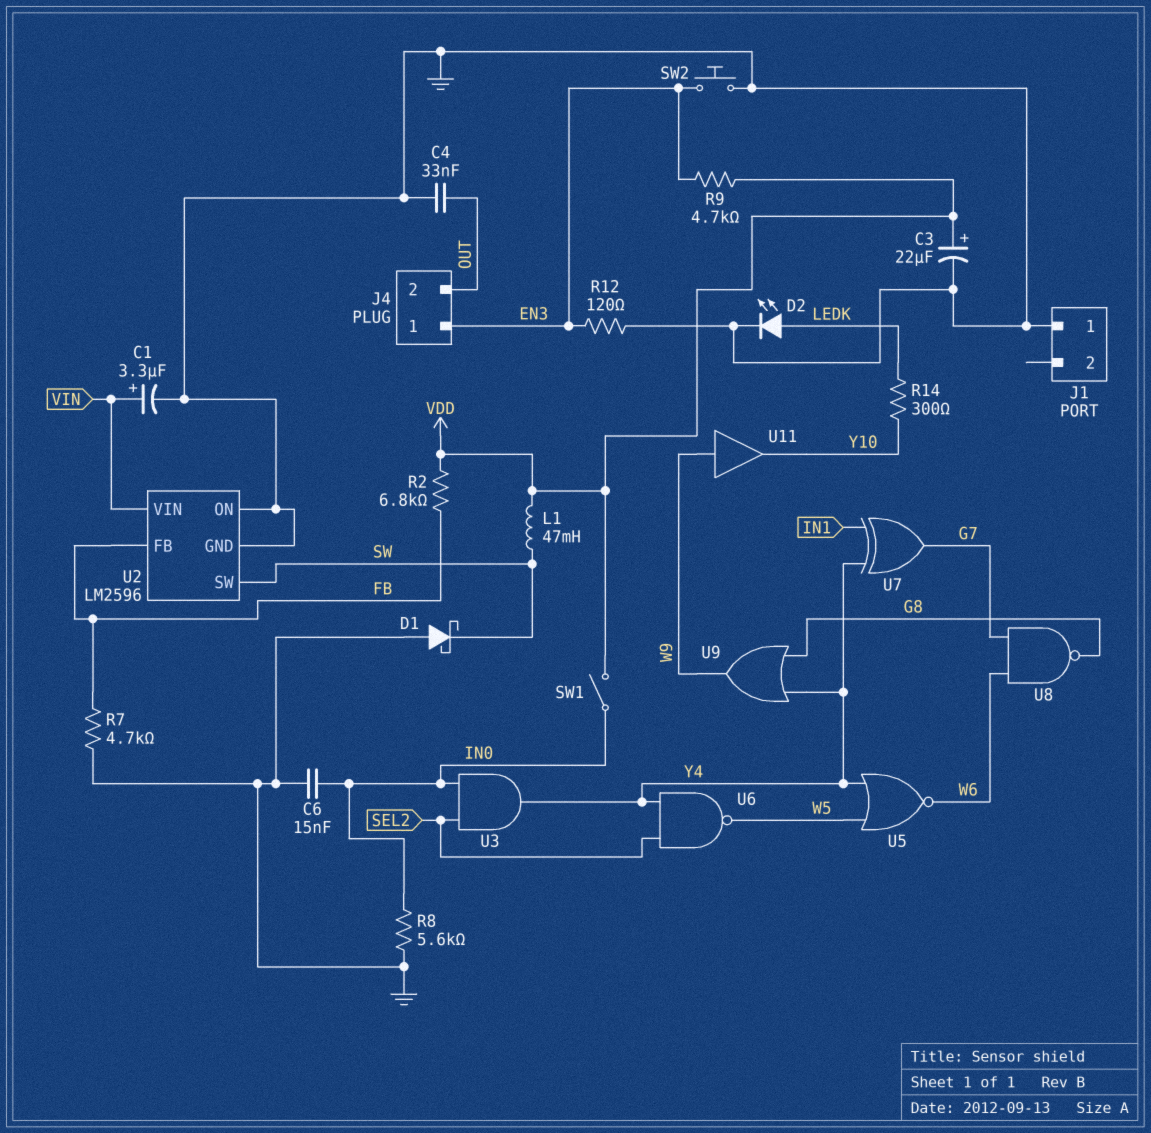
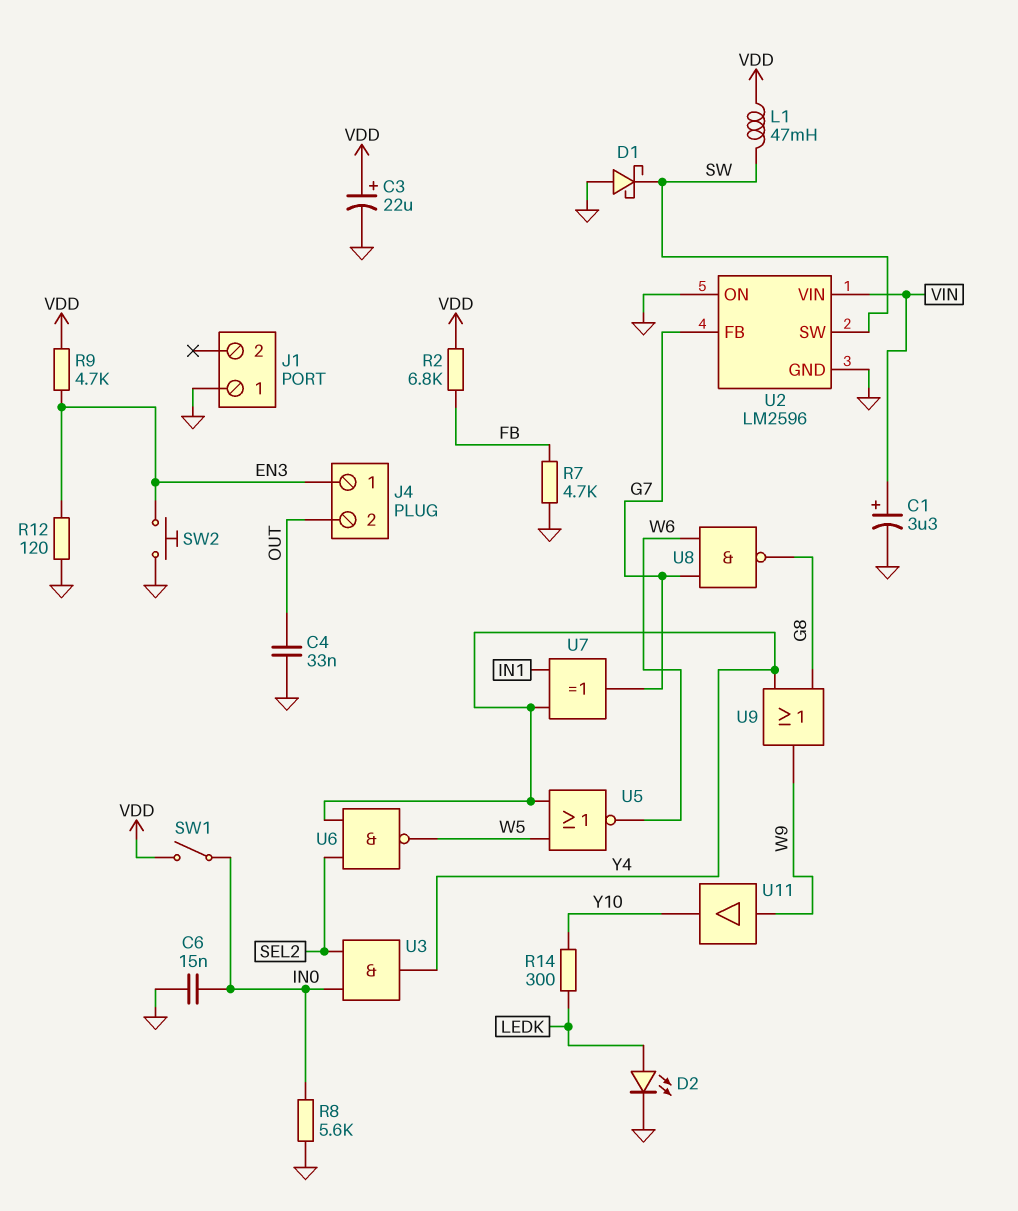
U2 pin FB: FB -> G7

